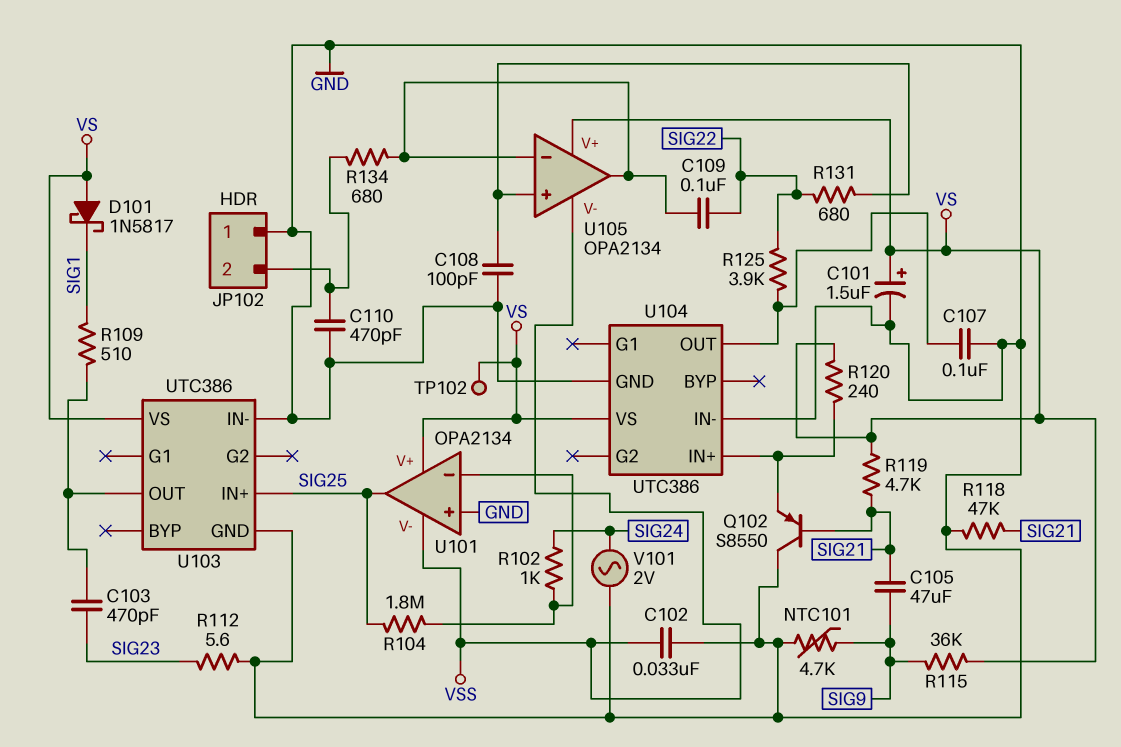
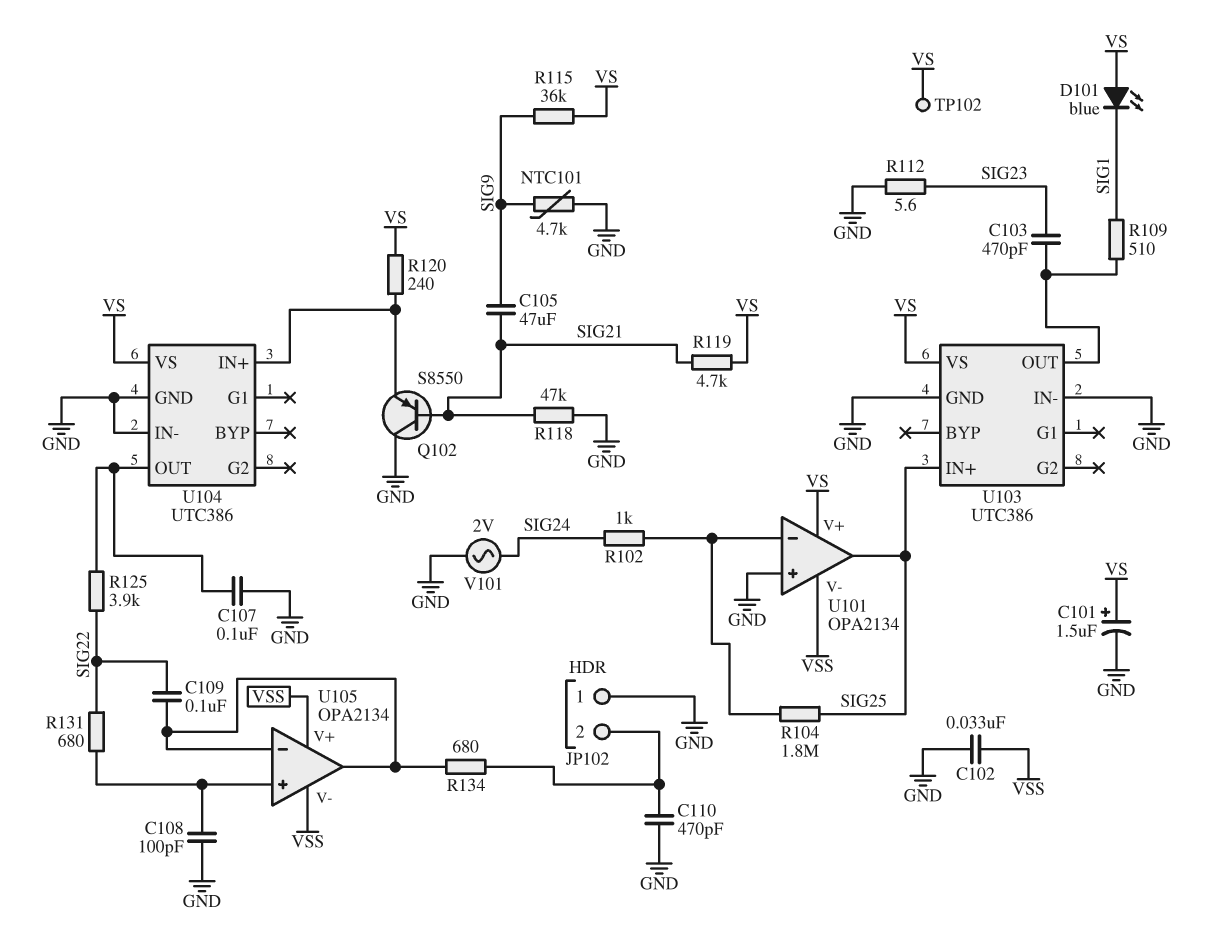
D101: schottky 1N5817 (A VS, K SIG1) -> LED blue (A VS, K SIG1)
U105 pin V+: VS -> VSS

